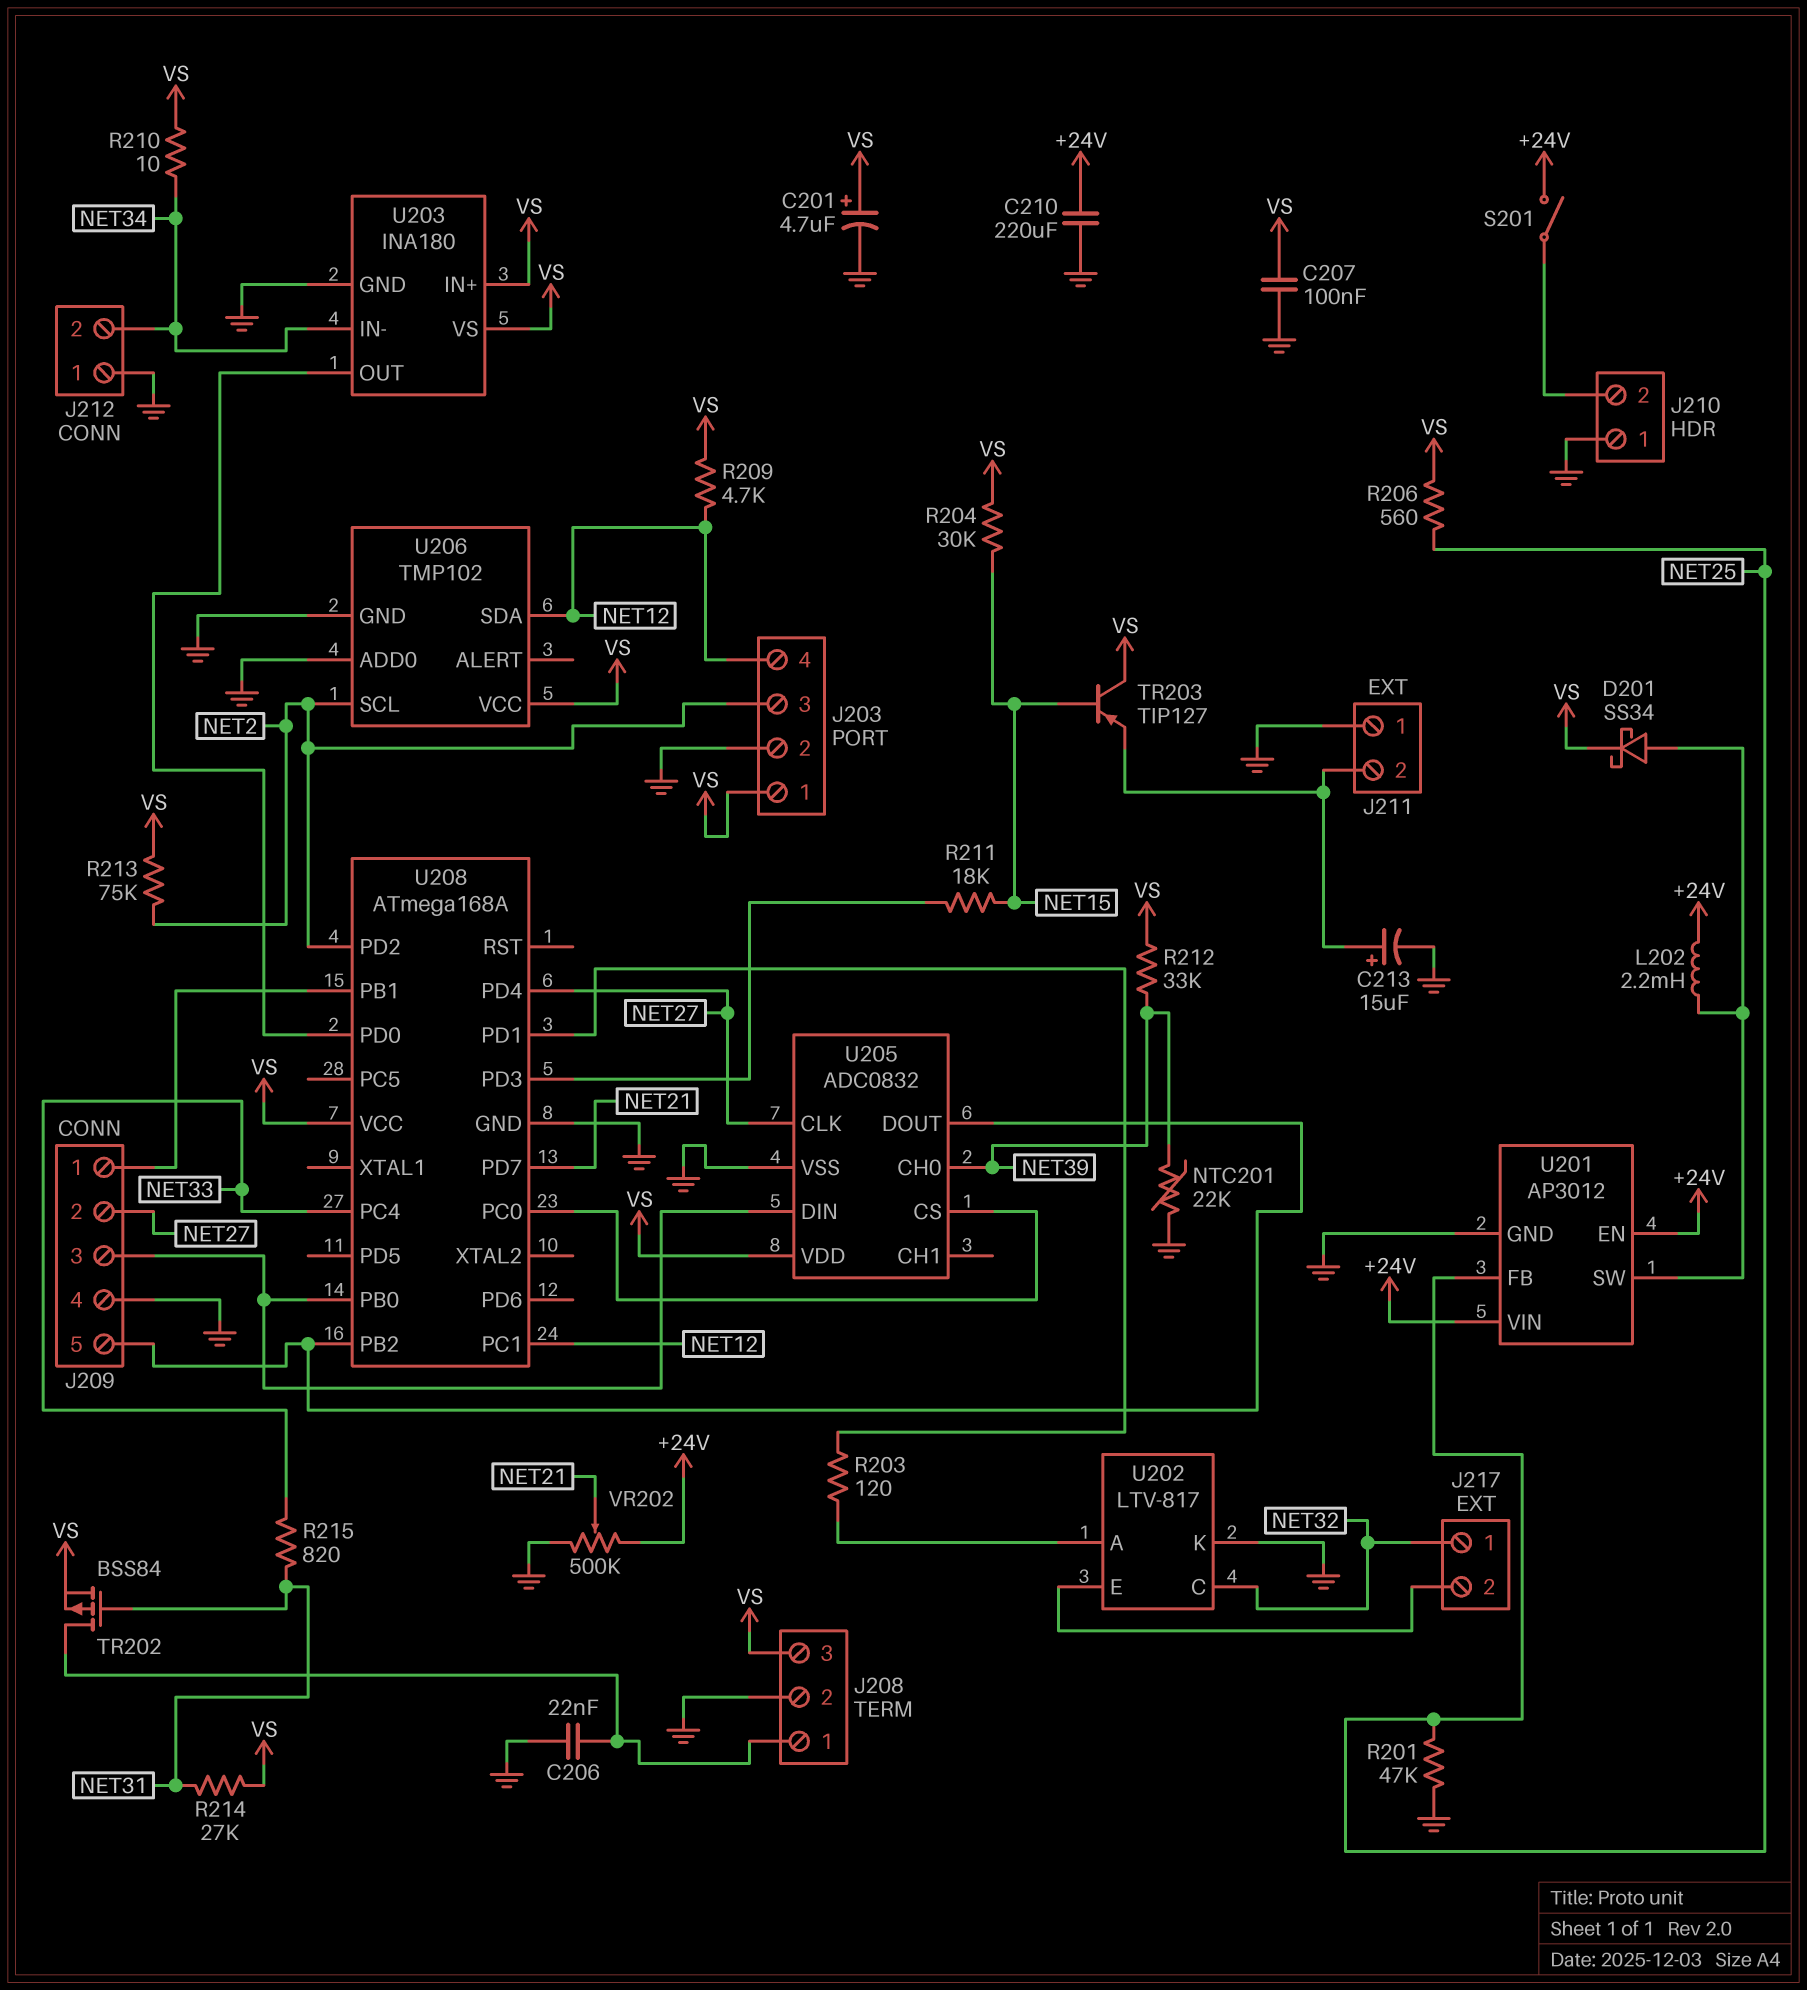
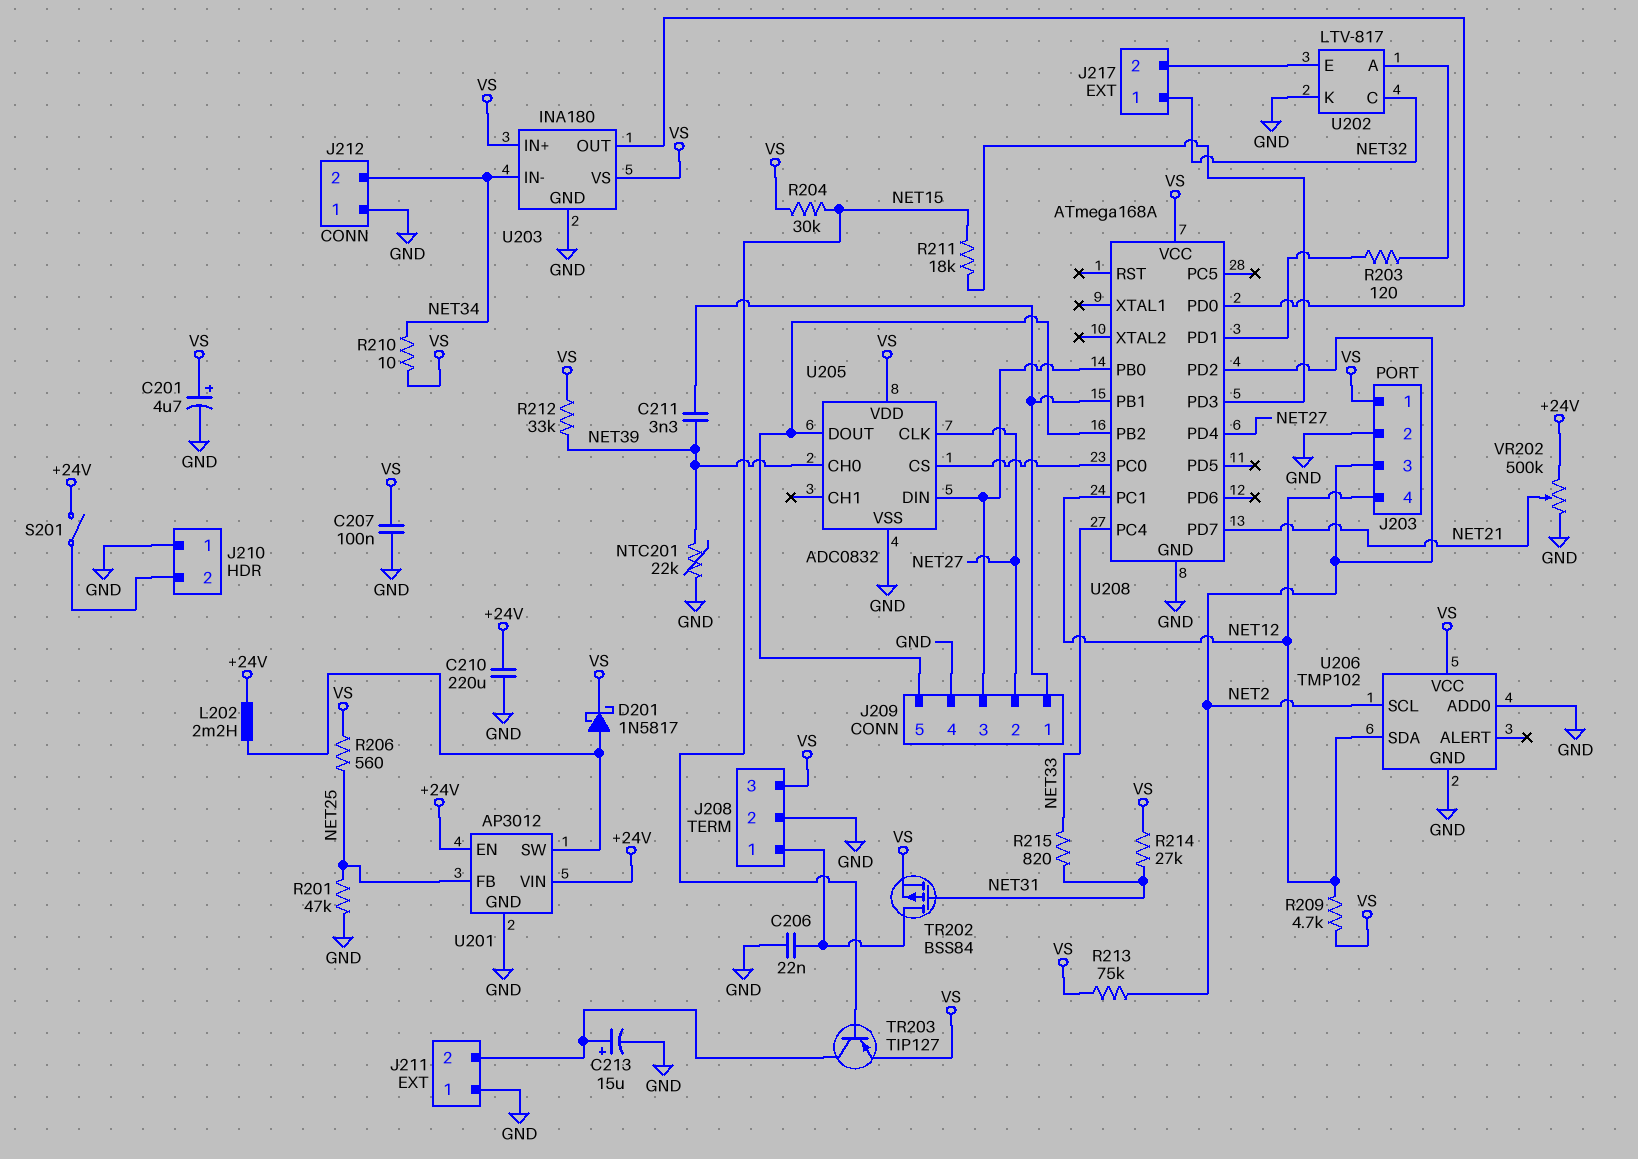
C211: none -> 3.3nF (J209/1, NET39)
D201: schottky SS34 (A U201/SW, K VS) -> schottky 1N5817 (A U201/SW, K VS)
TR203: PNP TIP127 (B NET15, C VS, E J211/2) -> PNP TIP127 (B NET15, C J211/2, E VS)

